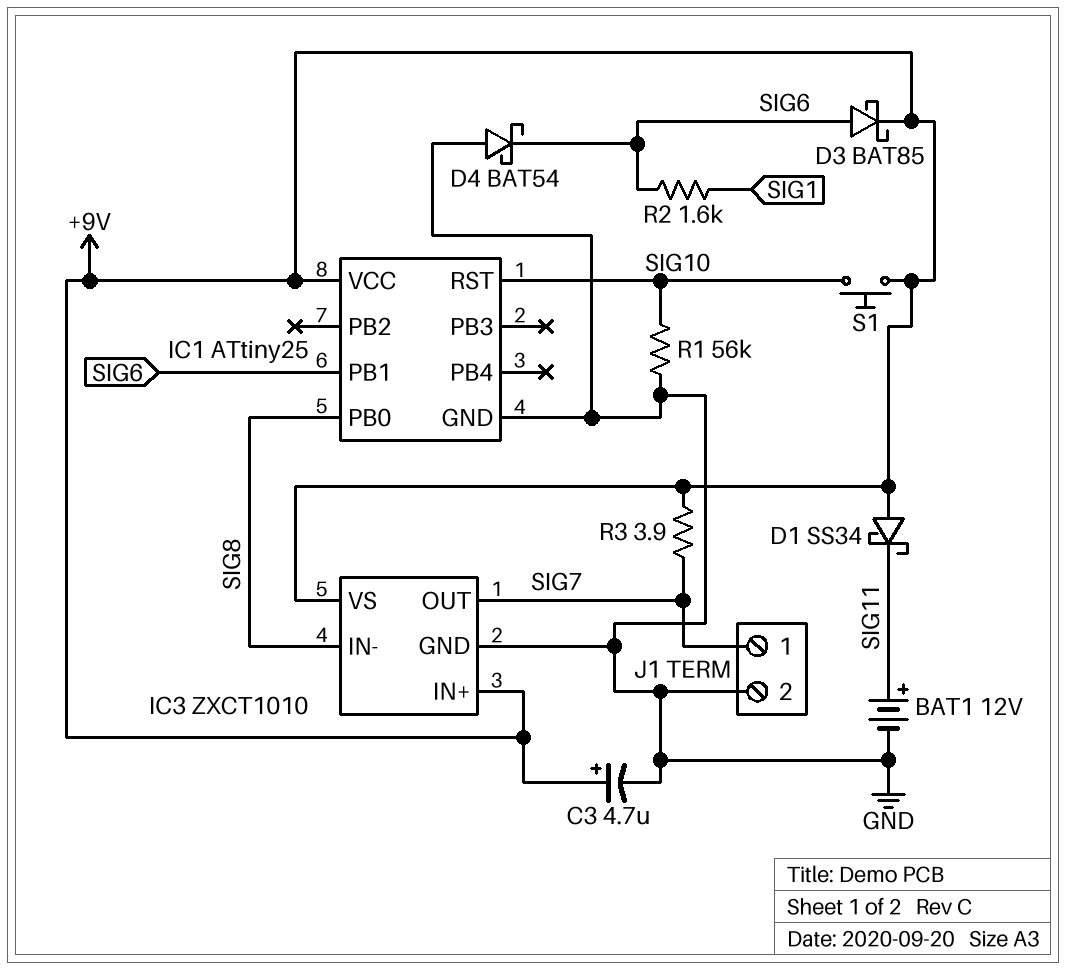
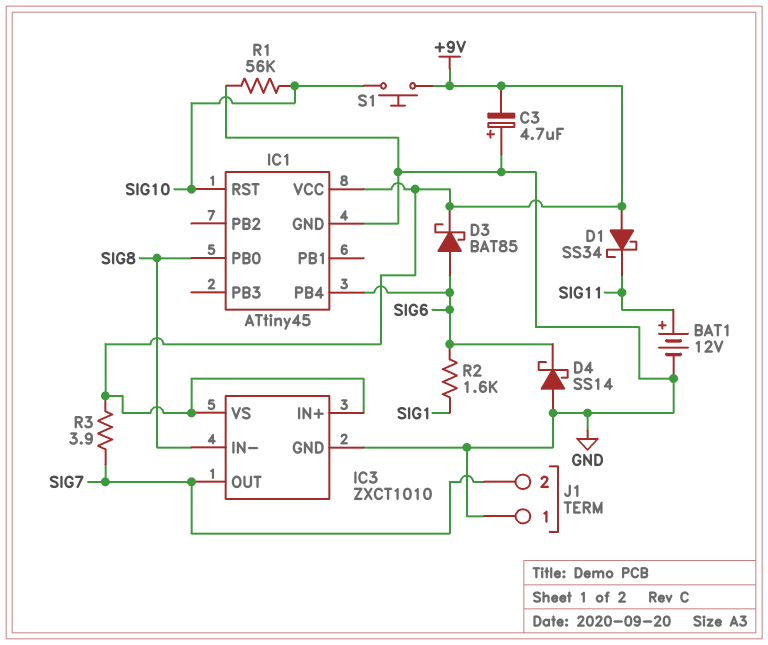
C3: 4.7uF (plus +9V, minus GND) -> 4.7uF (plus GND, minus +9V)
D4: schottky BAT54 (A GND, K SIG6) -> schottky SS14 (A GND, K SIG6)
IC1: ATtiny25 -> ATtiny45
IC1 pin PB1: SIG6 -> none
IC1 pin PB4: none -> SIG6
J1 pin 1: SIG7 -> GND
J1 pin 2: GND -> SIG7

